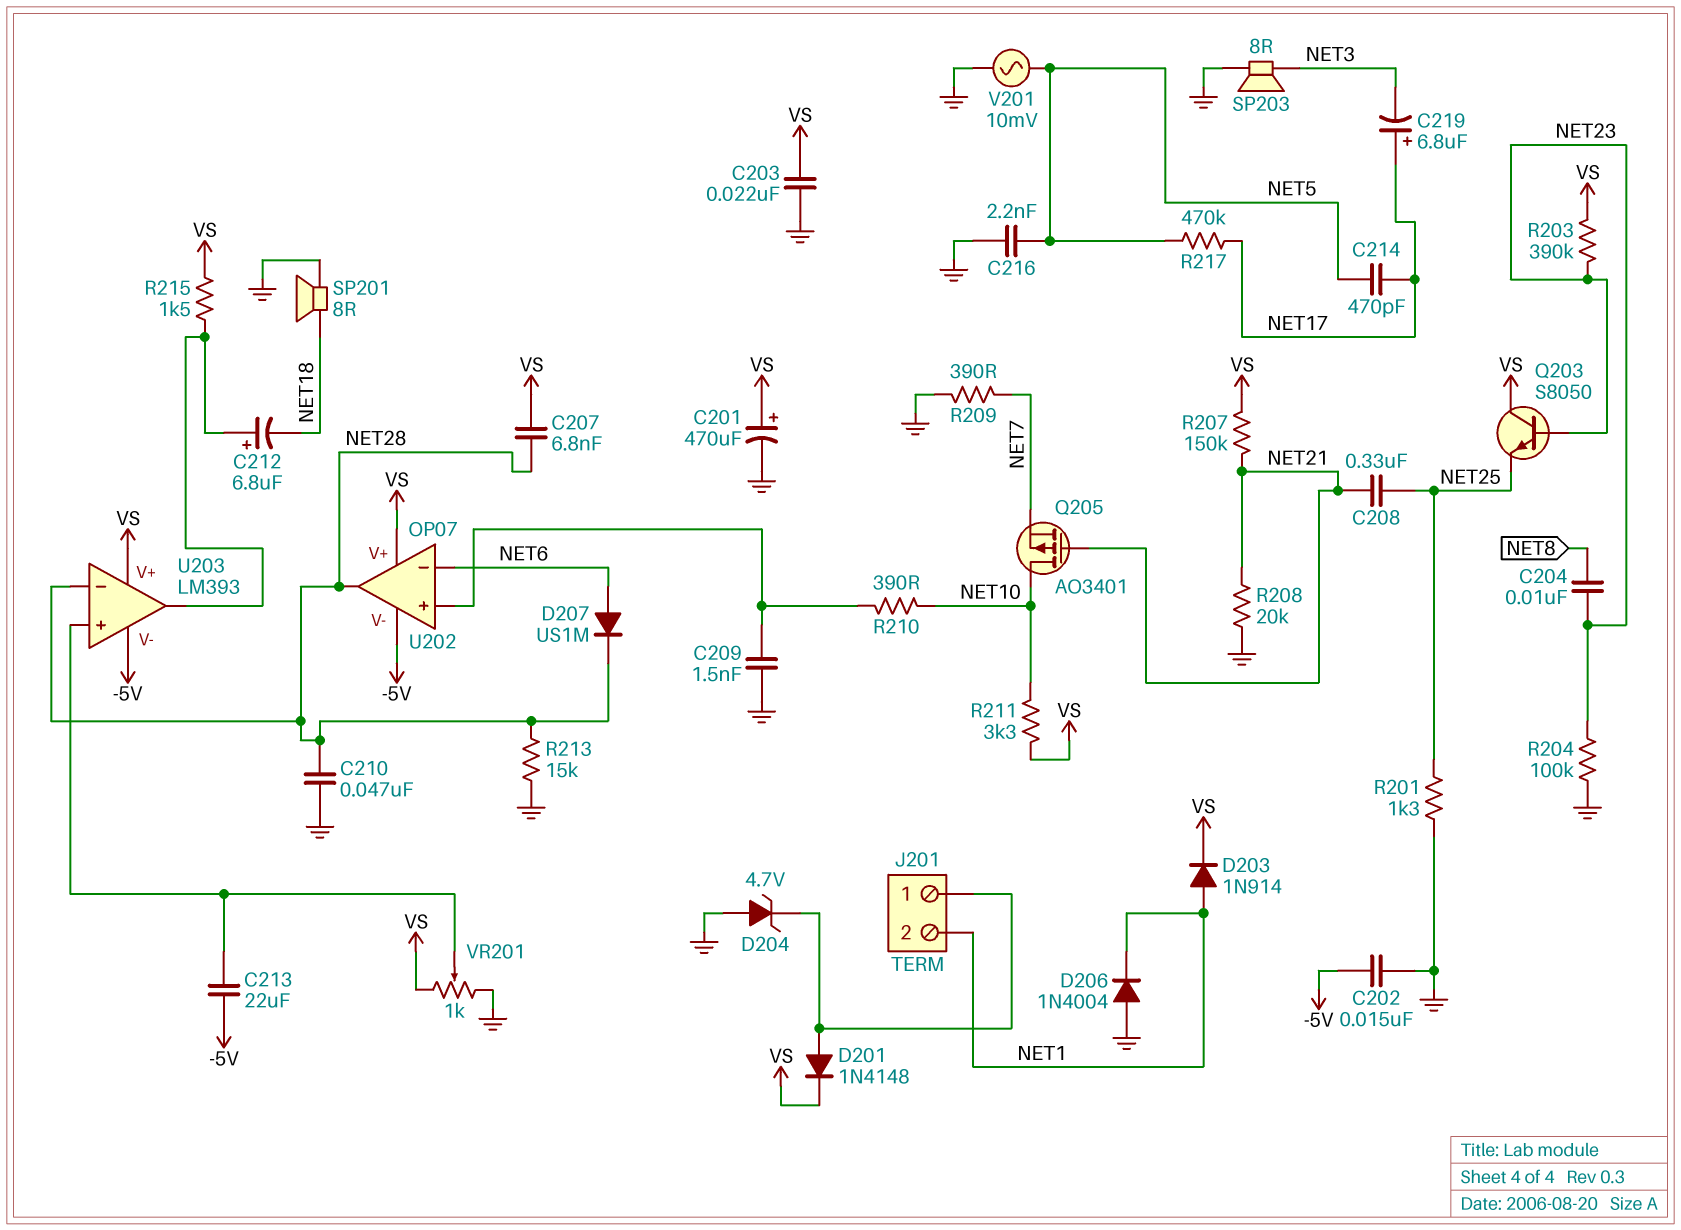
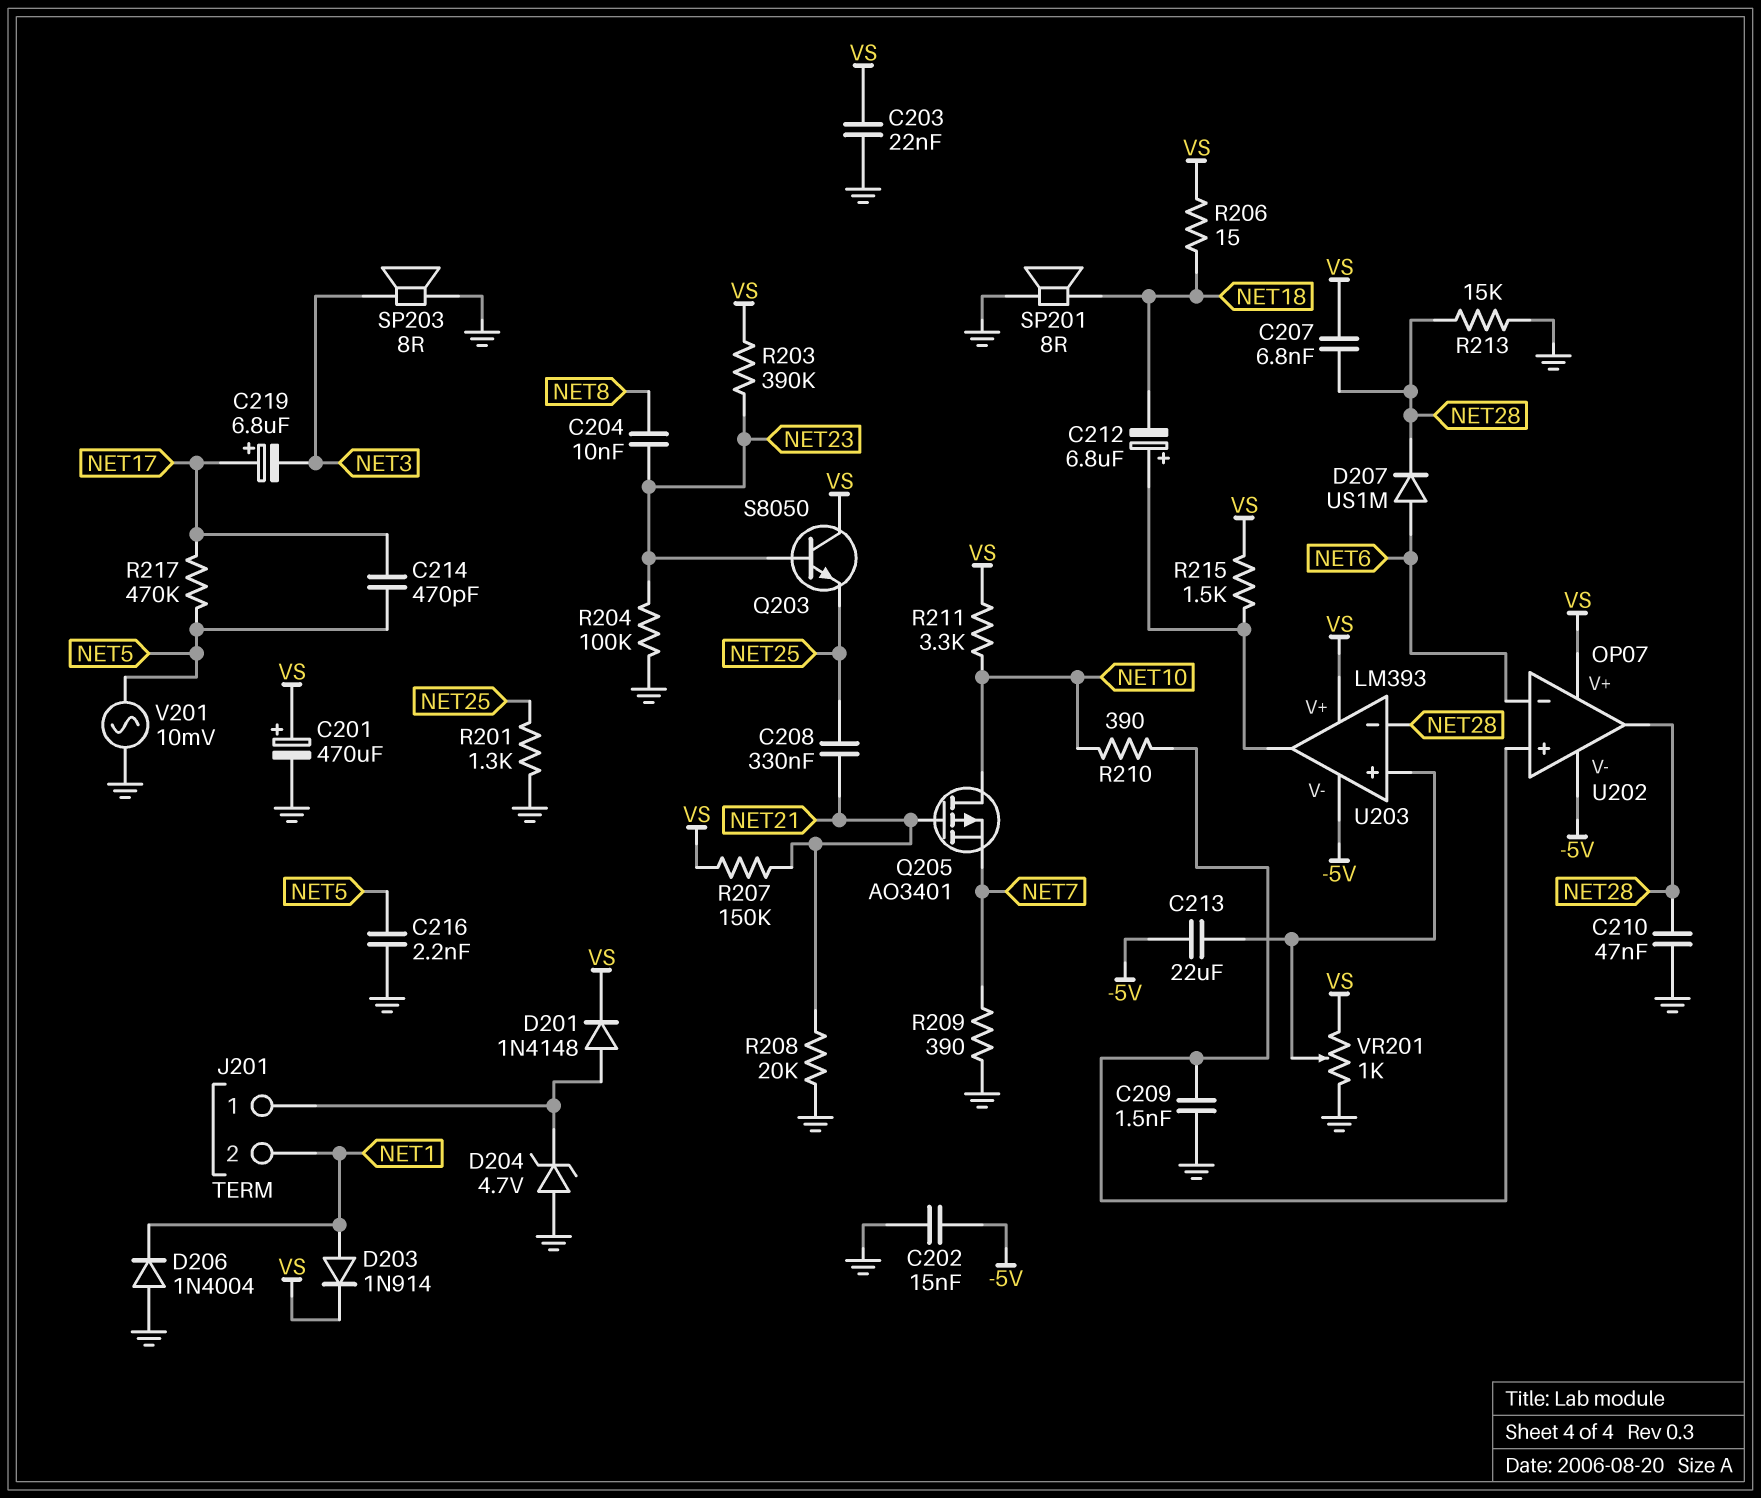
R206: none -> 15 (NET18, VS)

